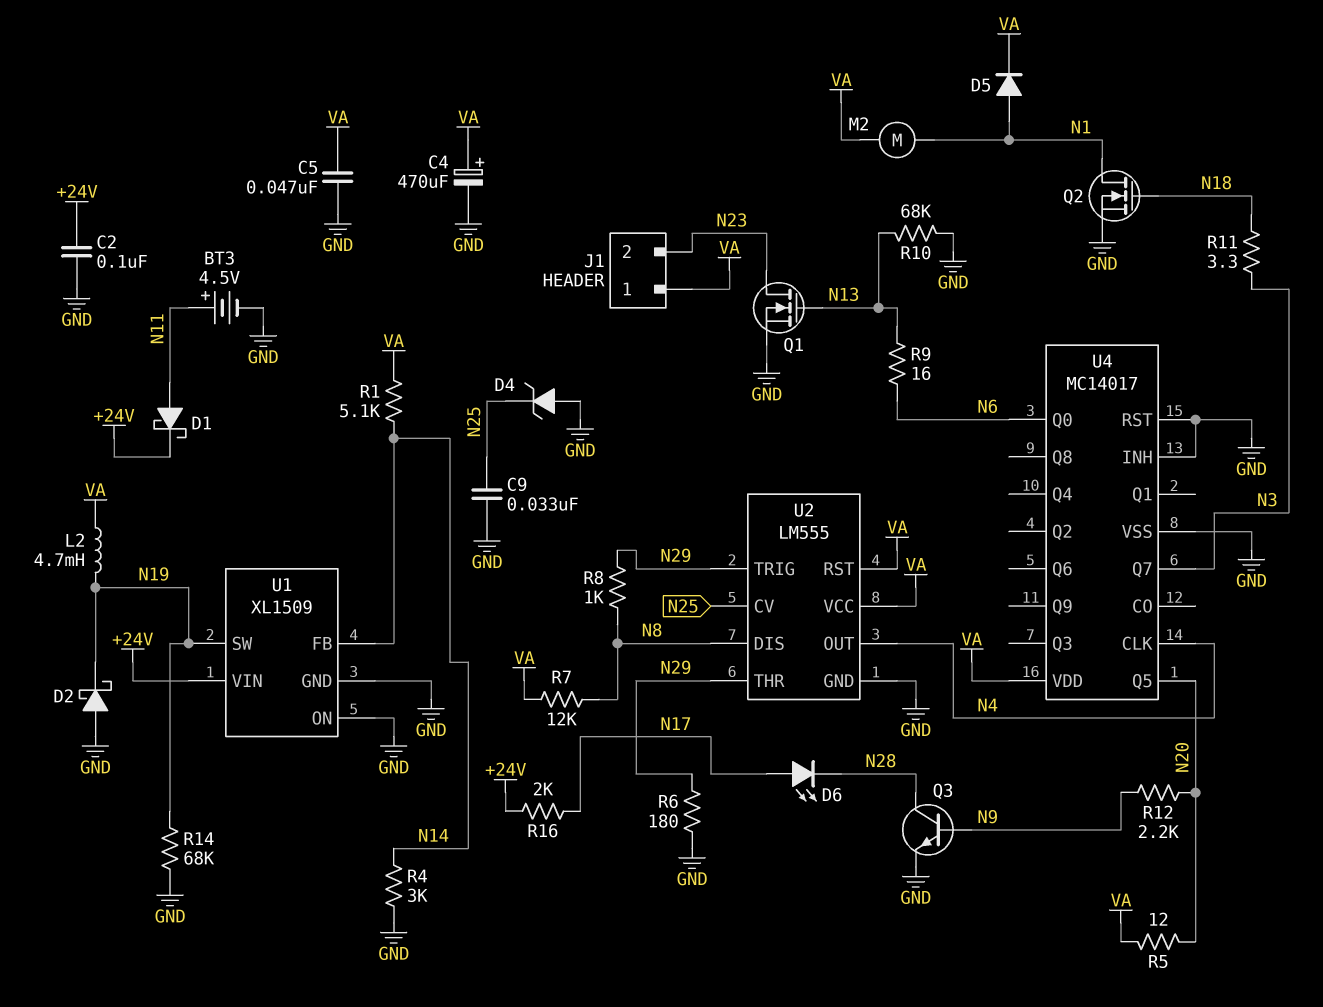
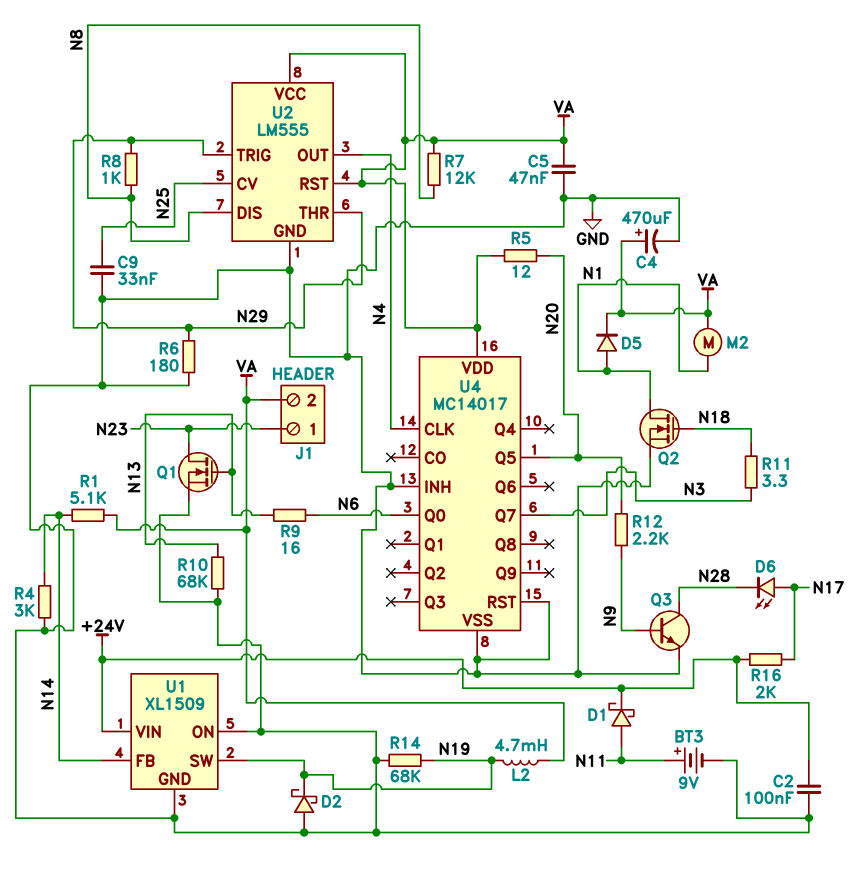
BT3: 4.5V (plus N11, minus GND) -> 9V (plus N11, minus GND)
D4: zener (A GND, K N25) -> none
J1 pin 1: VA -> N23
J1 pin 2: N23 -> VA

